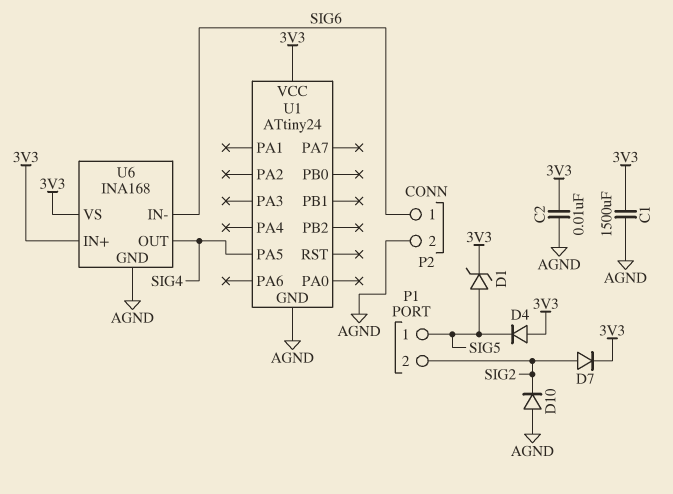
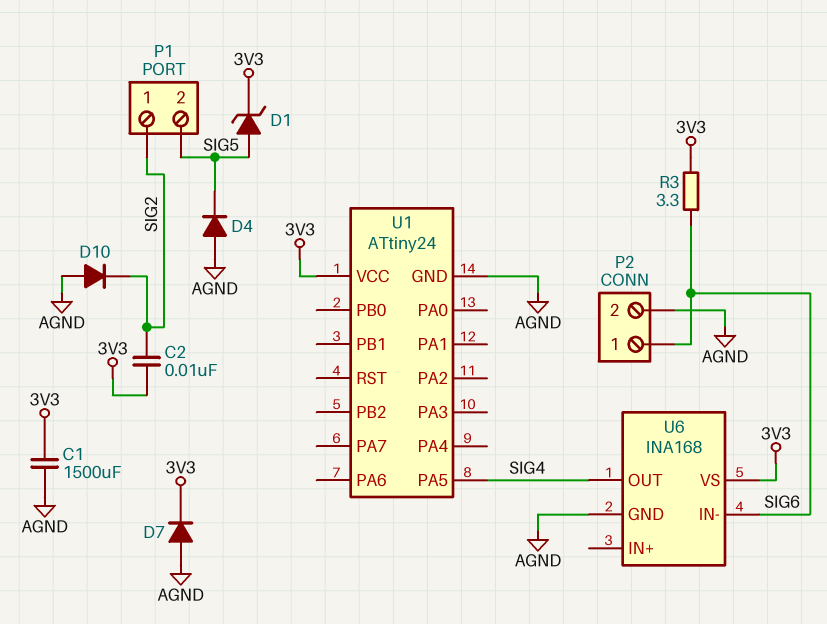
C2: 10nF (3V3, AGND) -> 10nF (3V3, SIG2)
D4: diode (A 3V3, K SIG5) -> diode (A AGND, K SIG5)
D7: diode (A SIG2, K 3V3) -> diode (A AGND, K 3V3)
P1 pin 1: SIG5 -> SIG2
P1 pin 2: SIG2 -> SIG5
R3: none -> 3.3 (3V3, SIG6)
U6 pin IN+: 3V3 -> none

